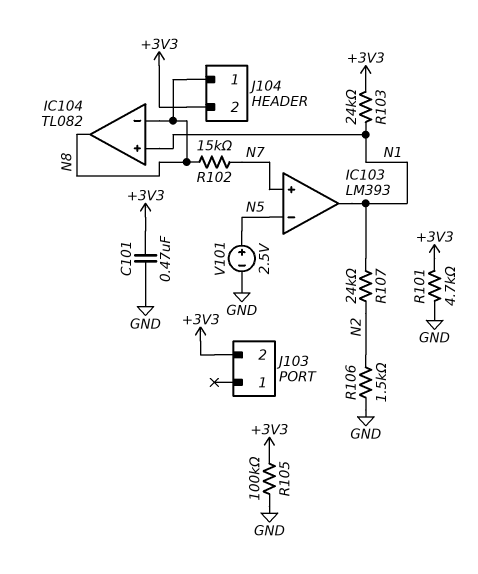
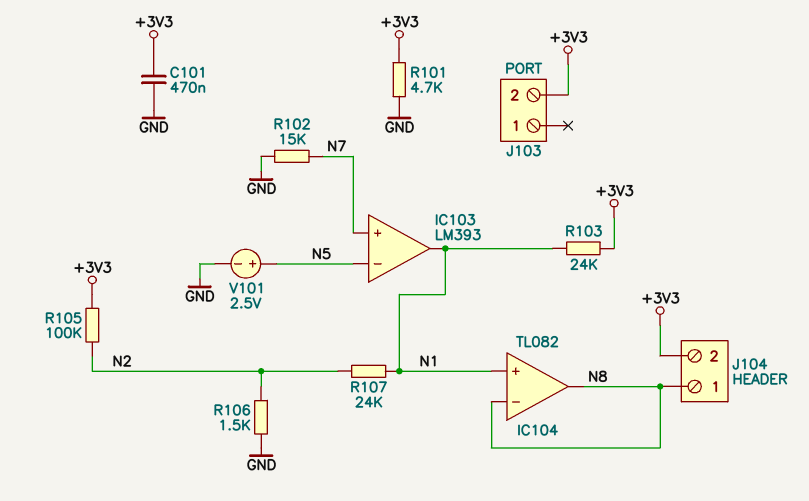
R102: 15k (N7, N8) -> 15k (GND, N7)
R105: 100k (+3V3, GND) -> 100k (+3V3, N2)

